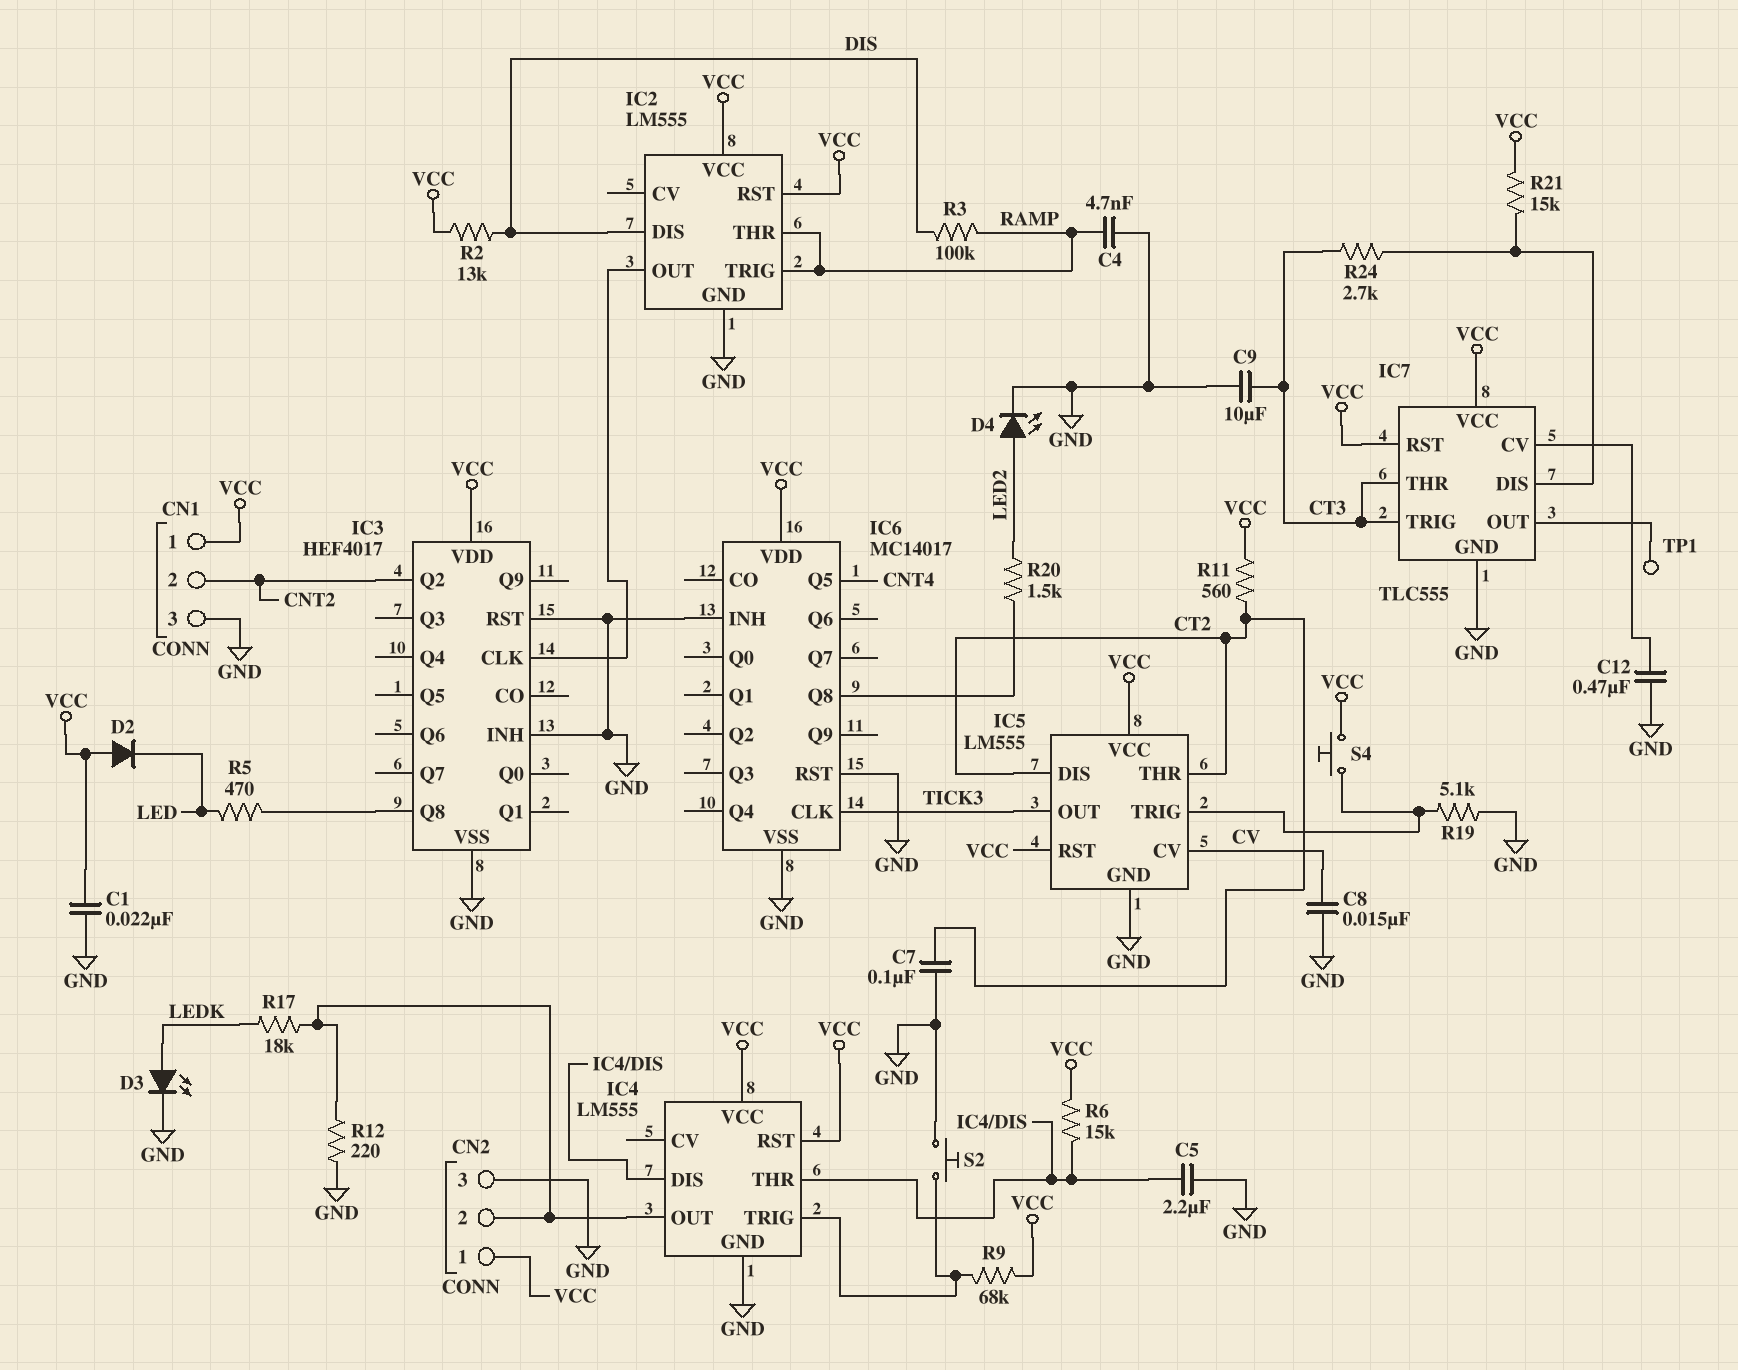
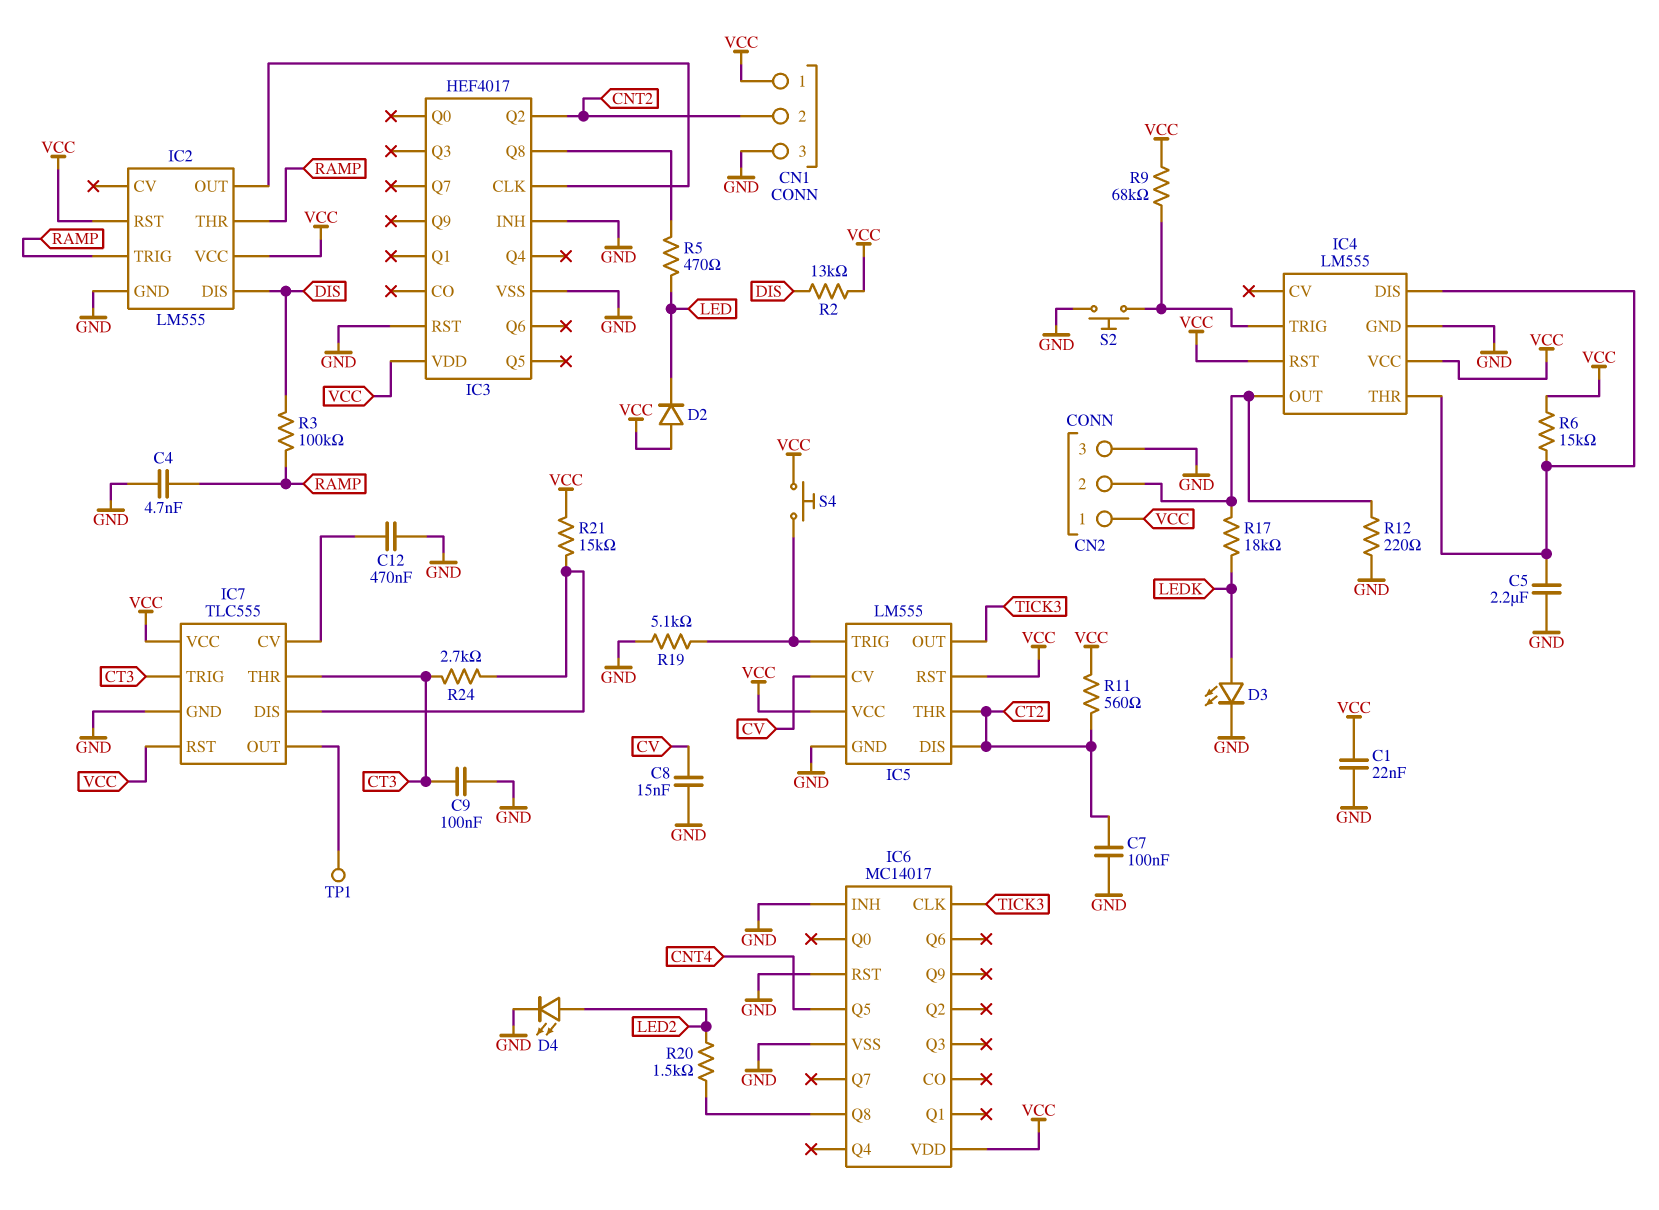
C9: 10uF (CT3, GND) -> 100nF (CT3, GND)

